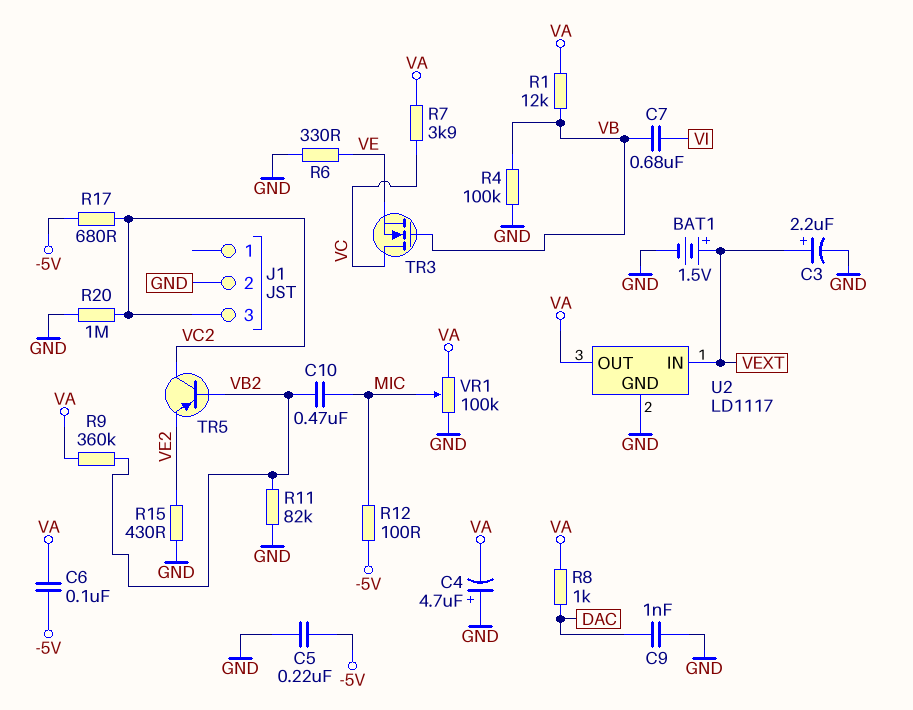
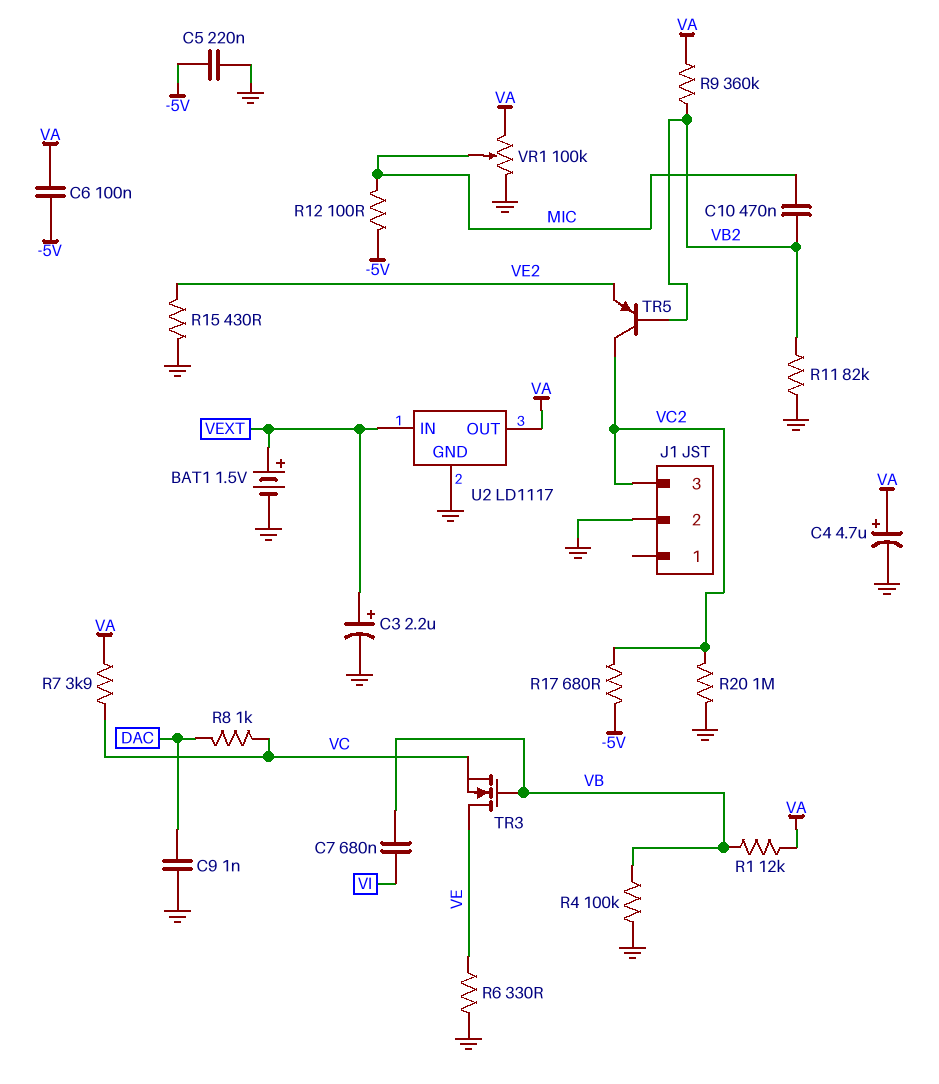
C4: 4.7uF (plus GND, minus VA) -> 4.7uF (plus VA, minus GND)
R8: 1k (DAC, VA) -> 1k (DAC, VC)
TR3: NMOS (G VB, D VC, S VE) -> NMOS (G VB, D VE, S VC)

